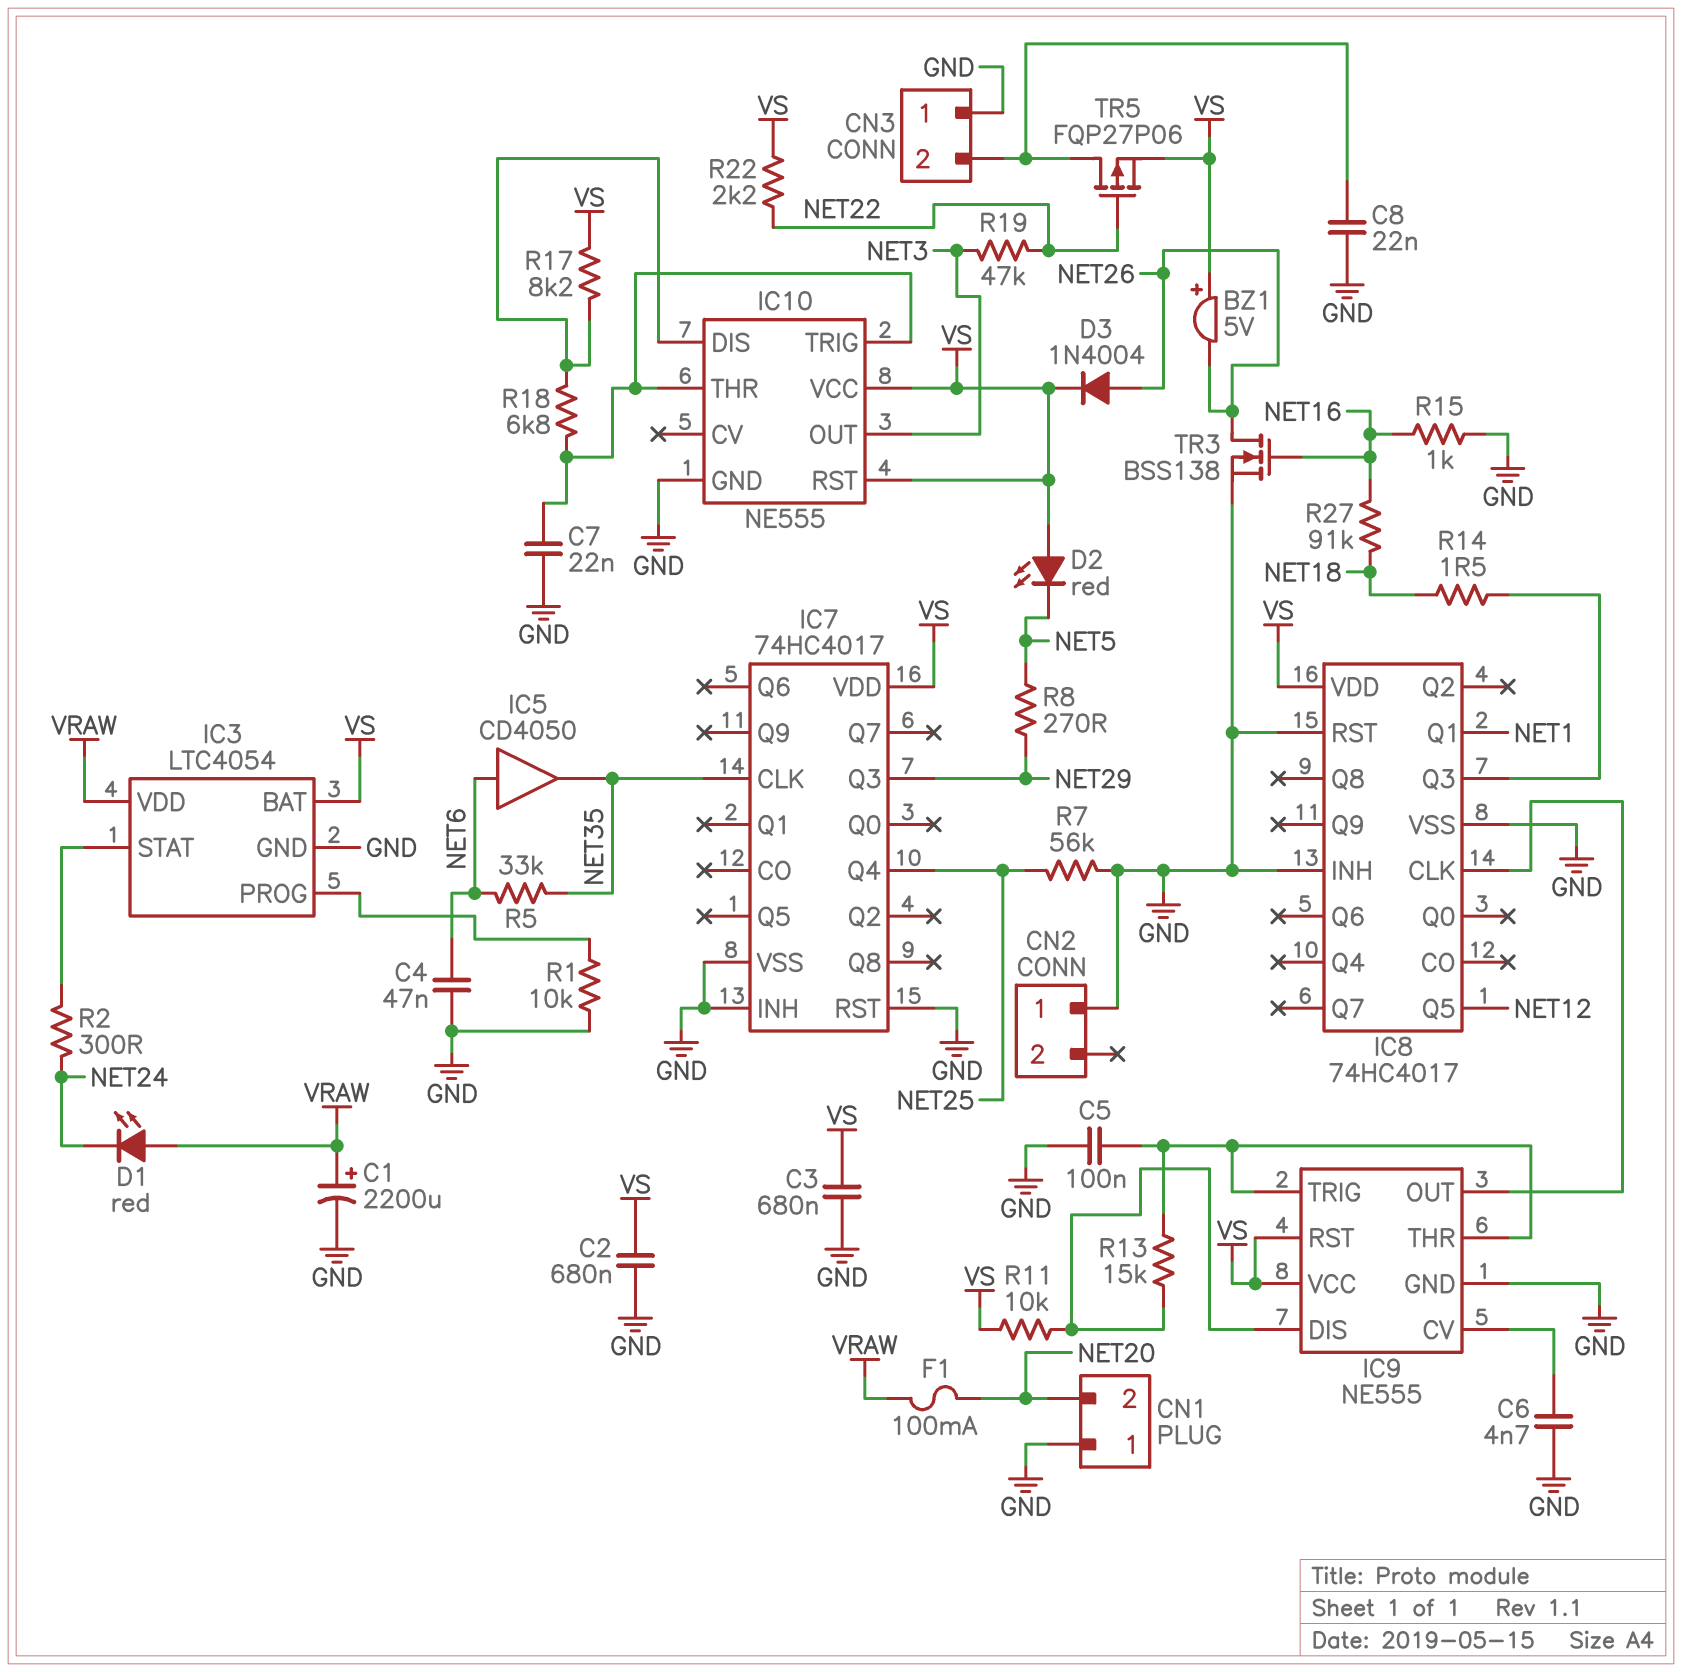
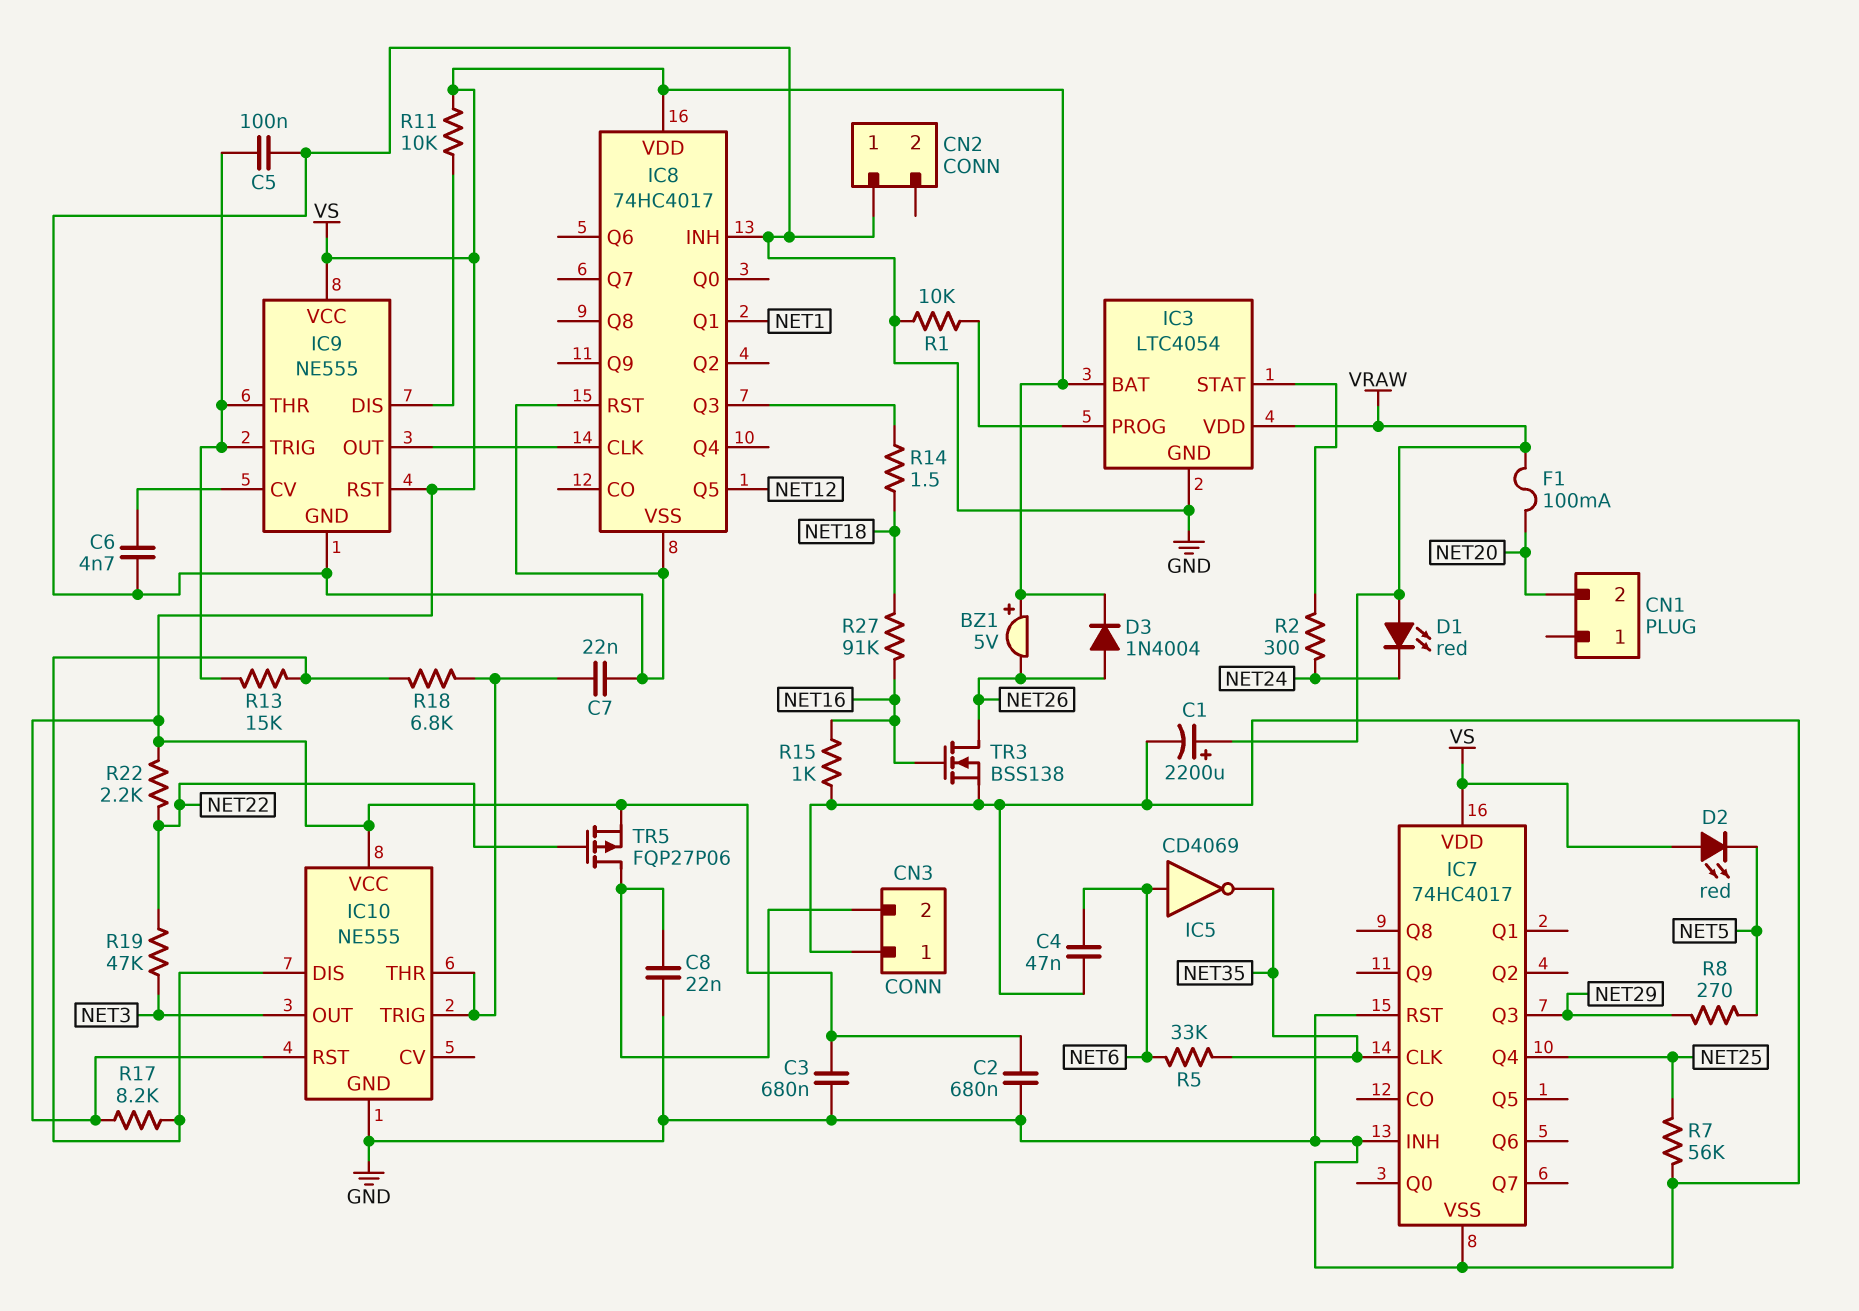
CN1 pin 1: GND -> none
IC5: buffer CD4050 (in NET6, out NET35) -> NOT CD4069 (in NET6, out NET35)
R13: 15k (IC9/DIS, IC9/THR) -> 15k (IC9/THR, IC10/DIS)

